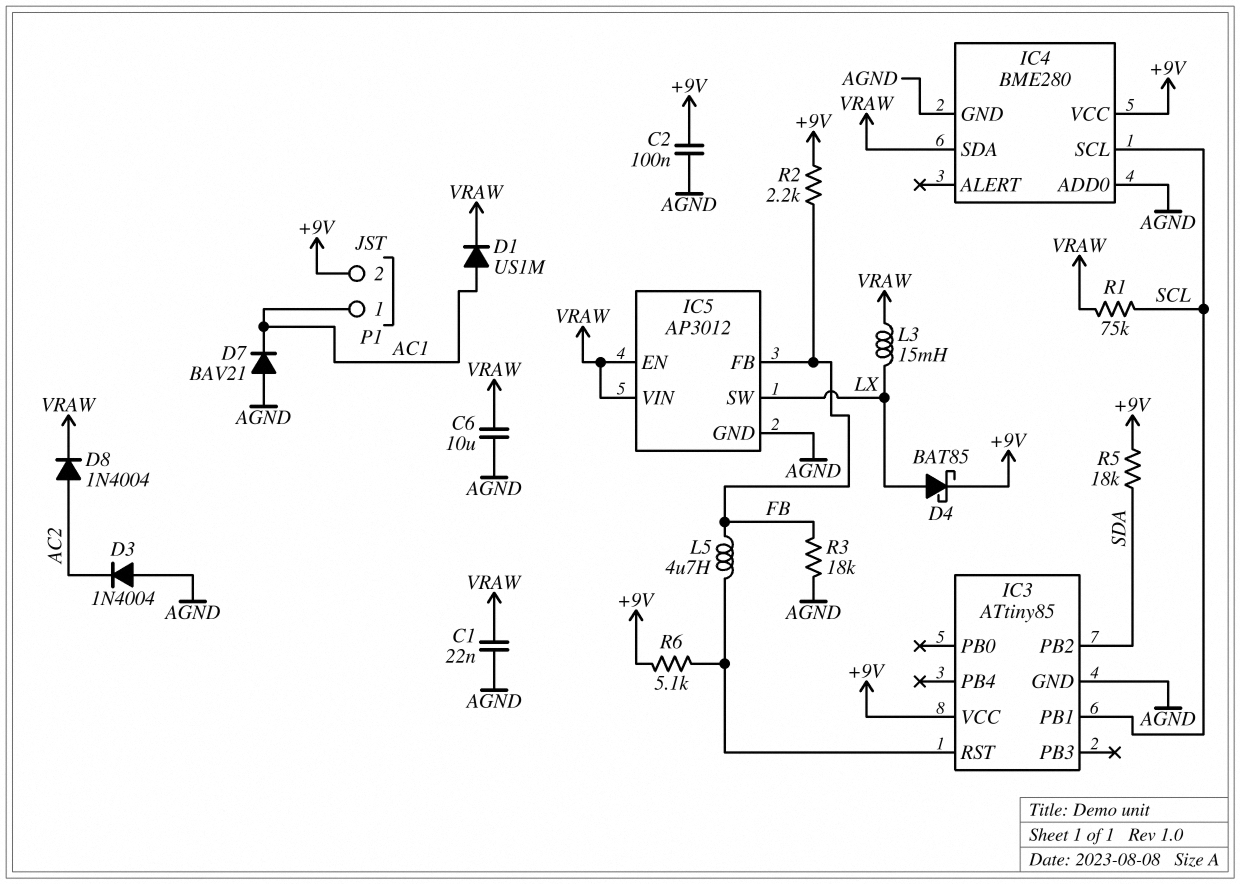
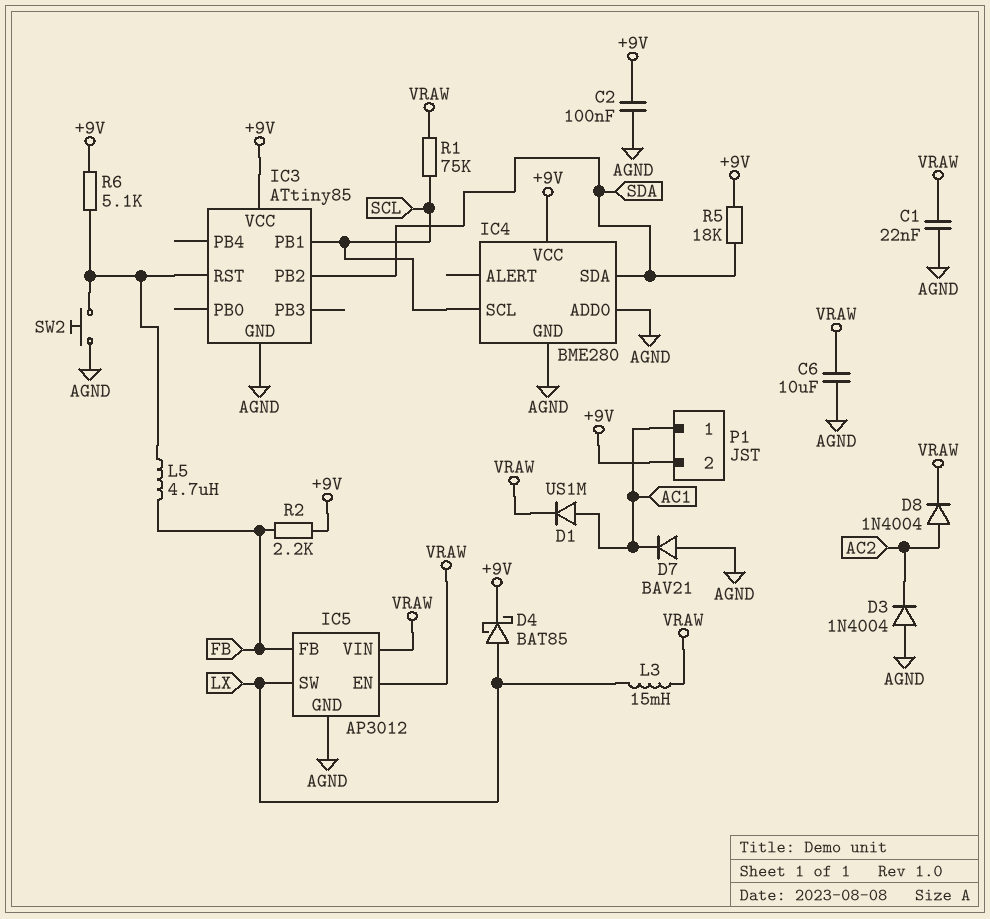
IC4 pin SDA: VRAW -> SDA
R3: 18k (AGND, FB) -> none
SW2: none -> button (AGND, IC3/RST)

